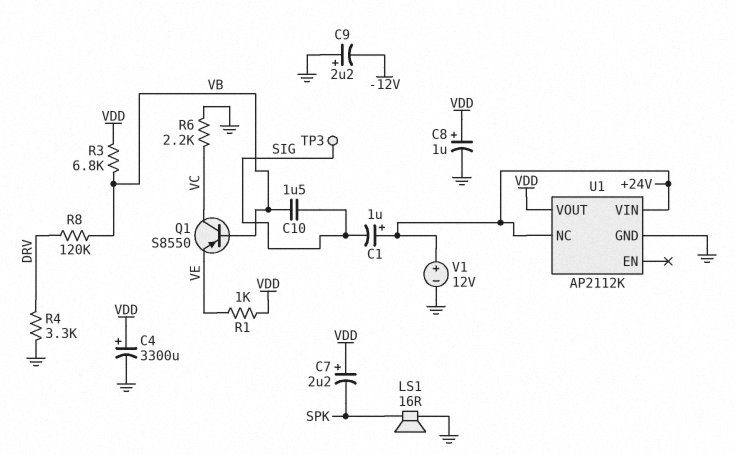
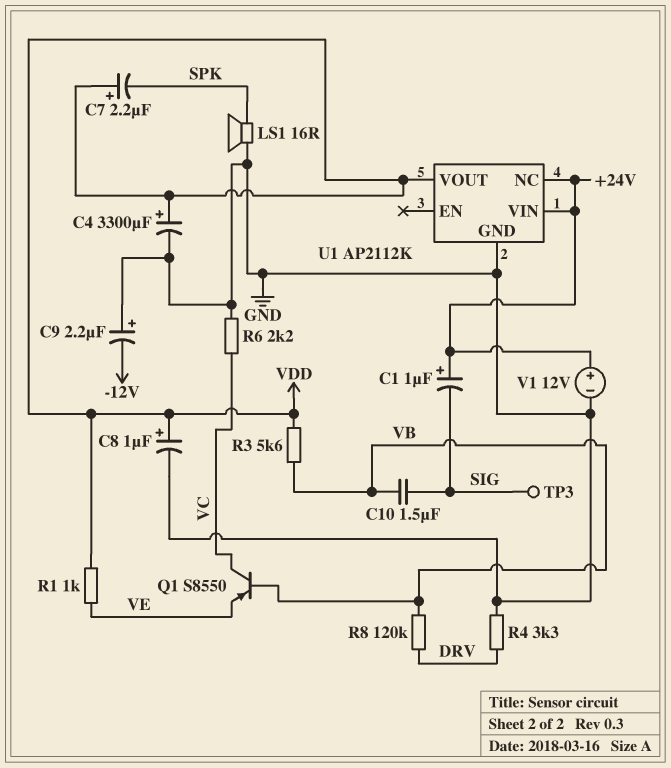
R3: 6.8k (VB, VDD) -> 5.6k (VB, VDD)

